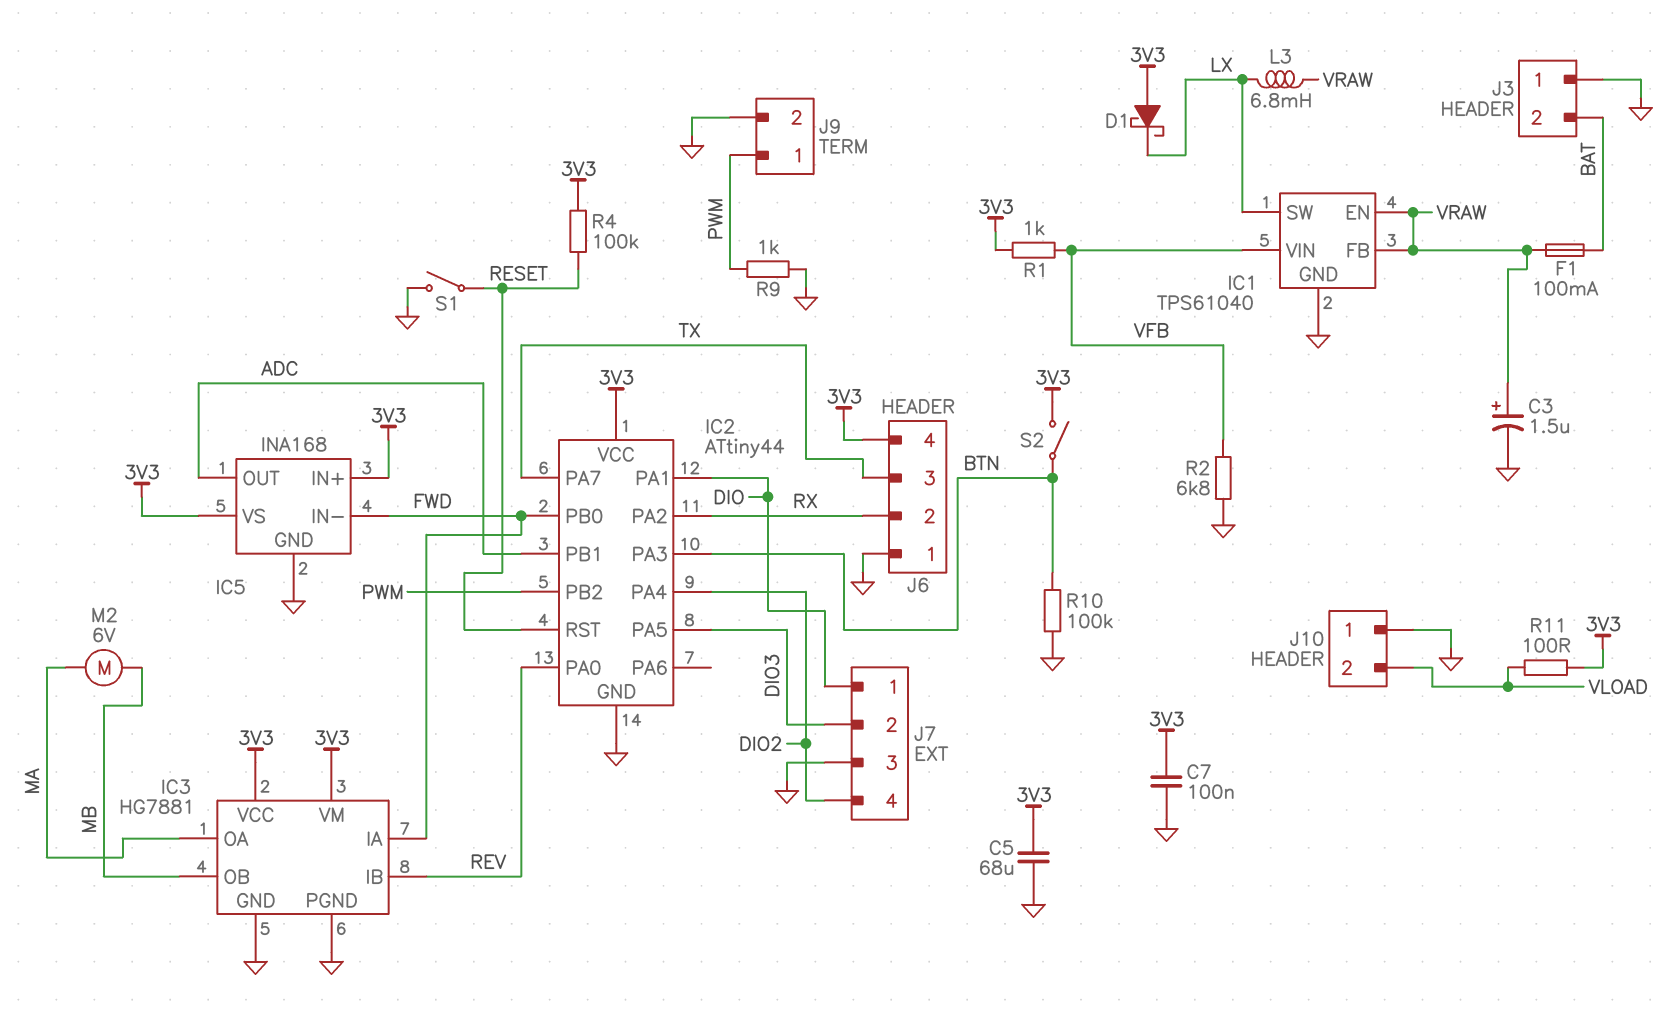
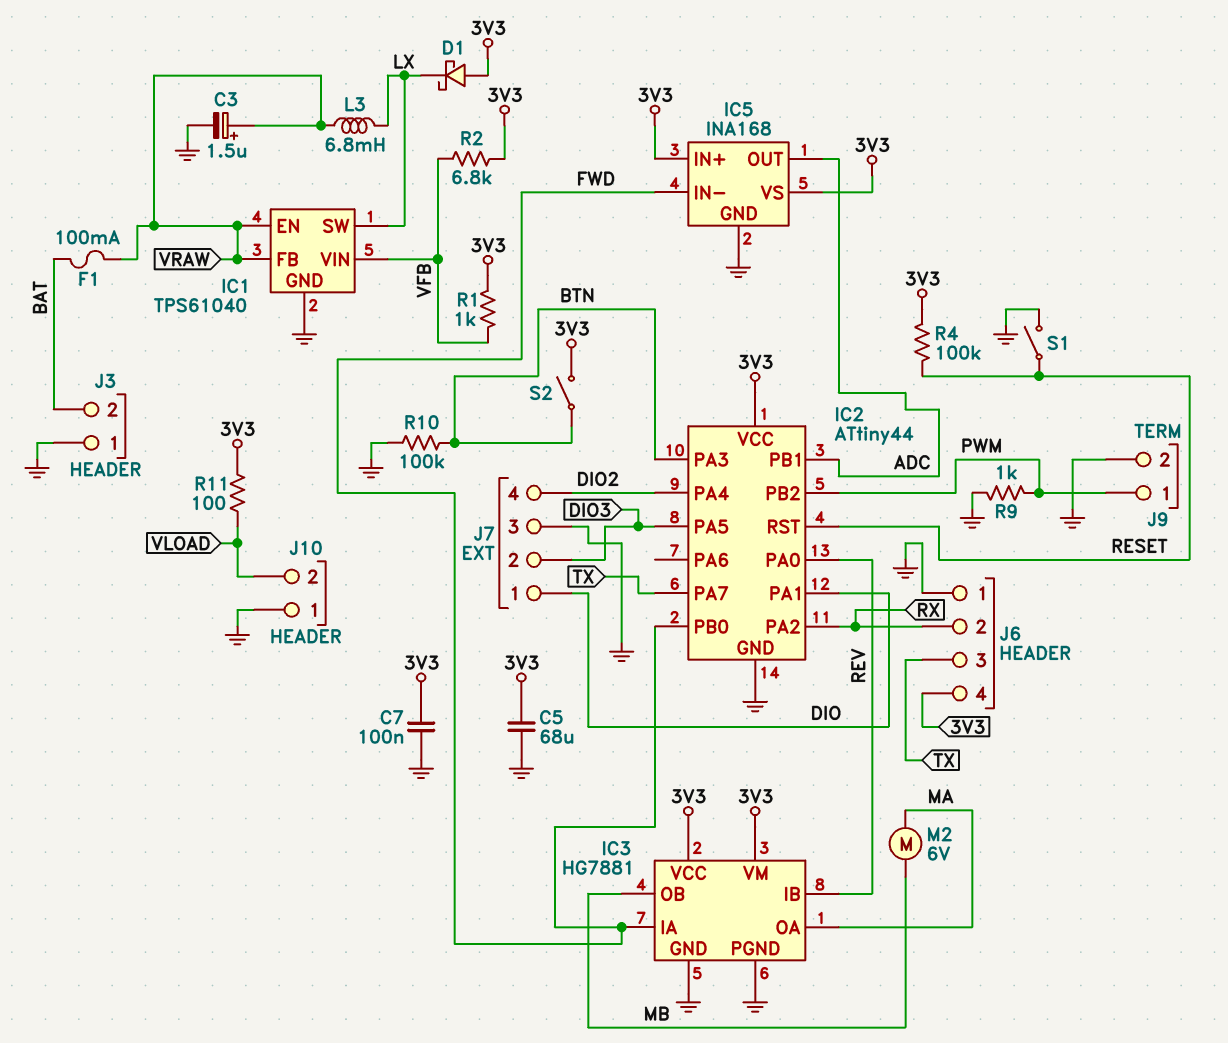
R2: 6.8k (GND, VFB) -> 6.8k (3V3, VFB)

